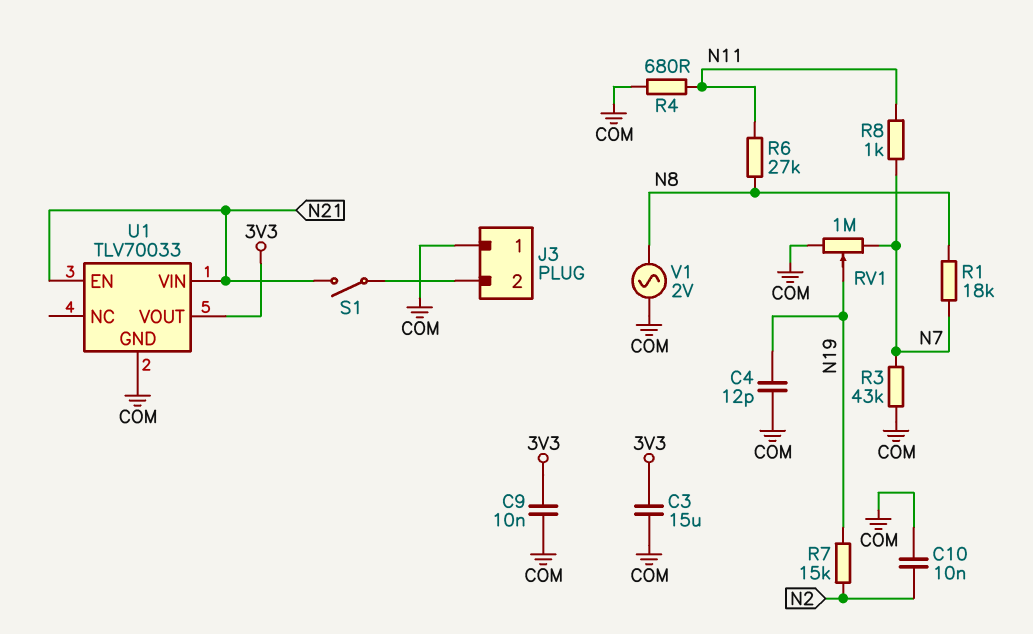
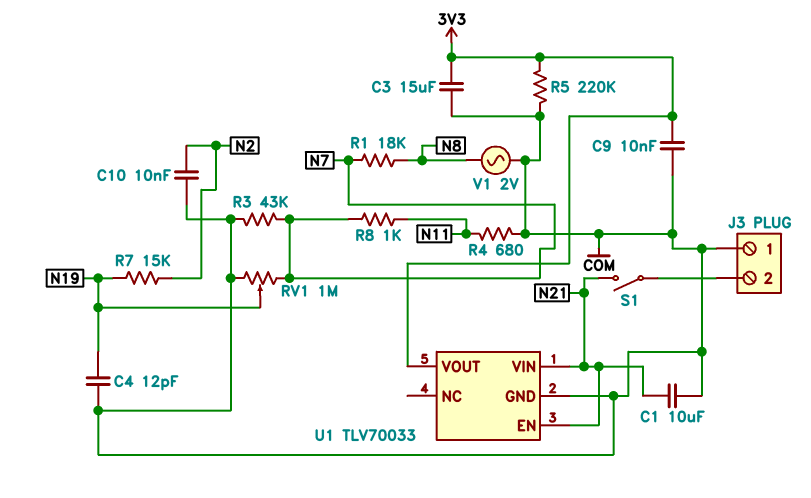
C1: none -> 10uF (COM, N21)
R5: none -> 220k (3V3, COM)
R6: 27k (N8, N11) -> none

